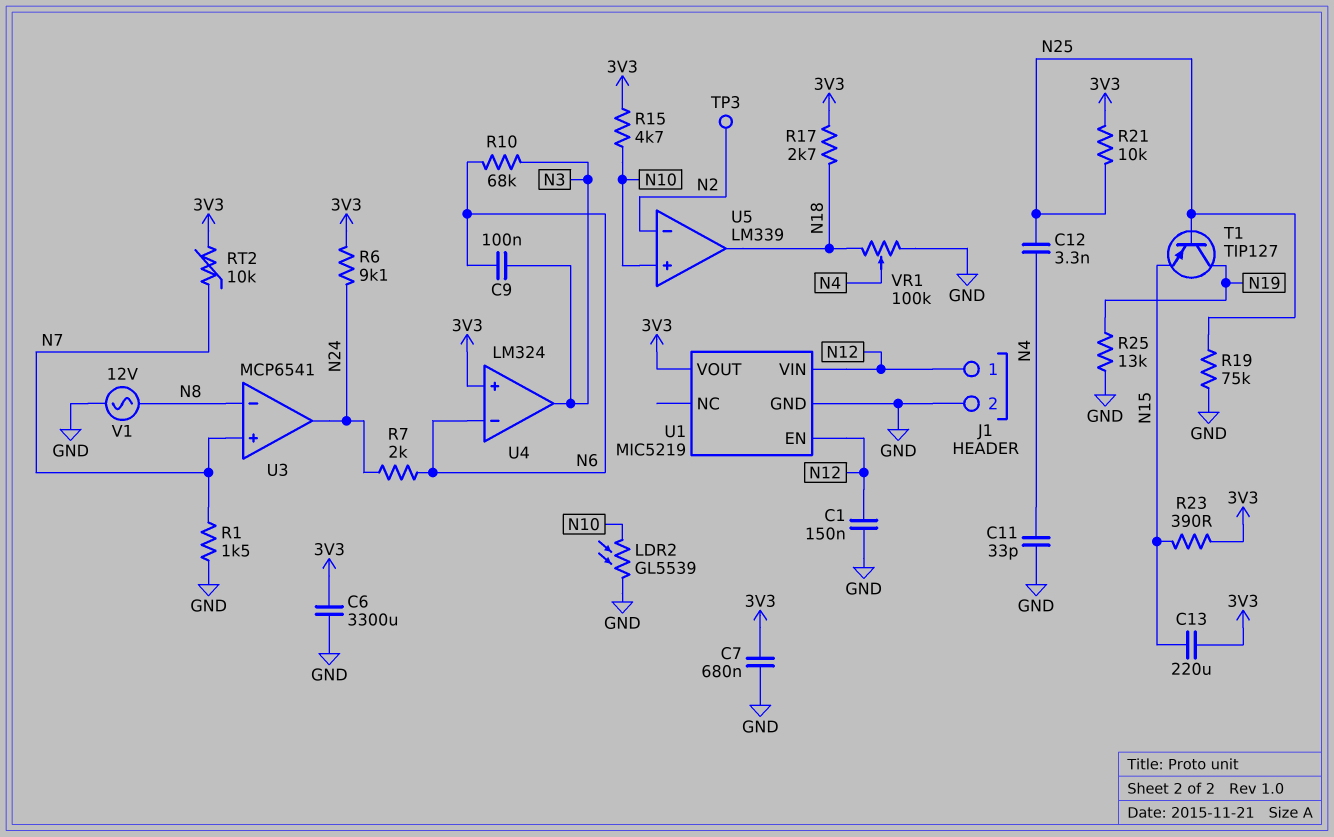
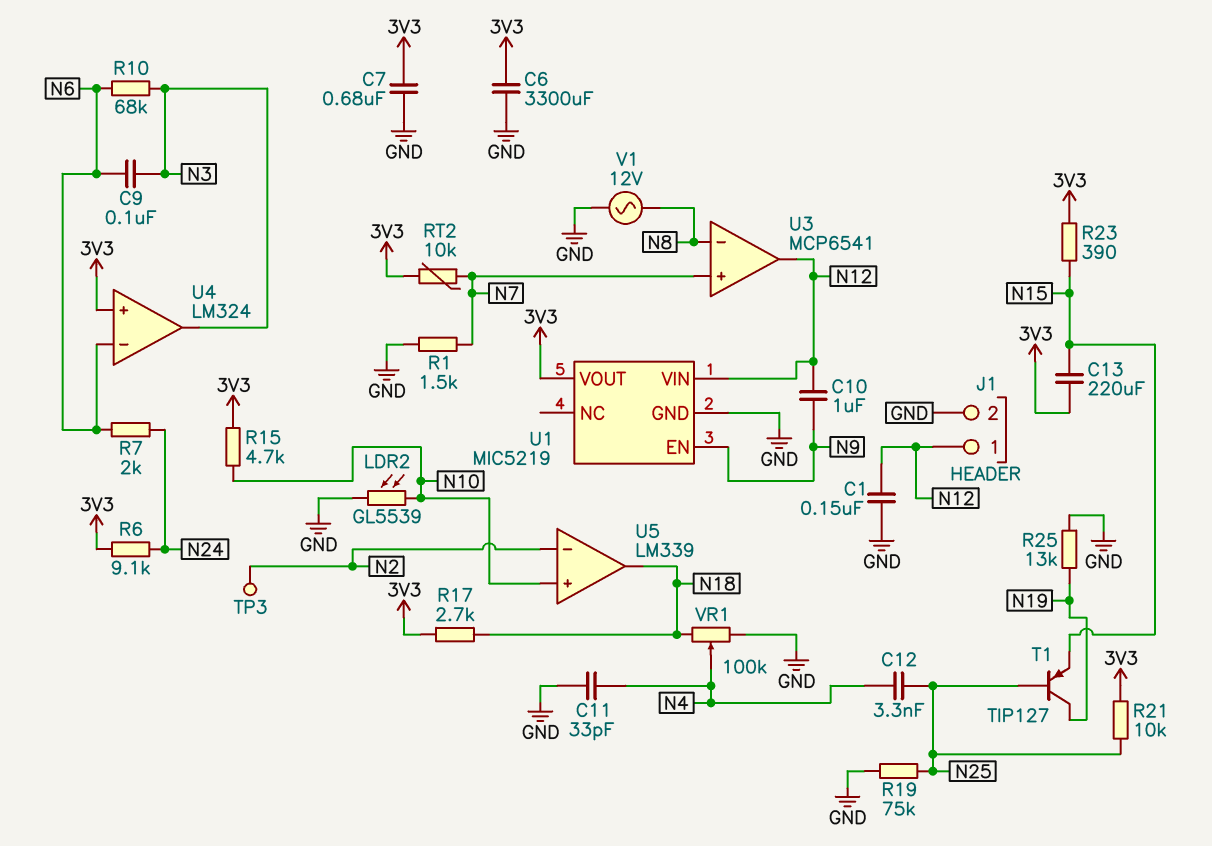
C10: none -> 1uF (N9, N12)
U1 pin EN: N12 -> N9
U3 pin out: N24 -> N12

